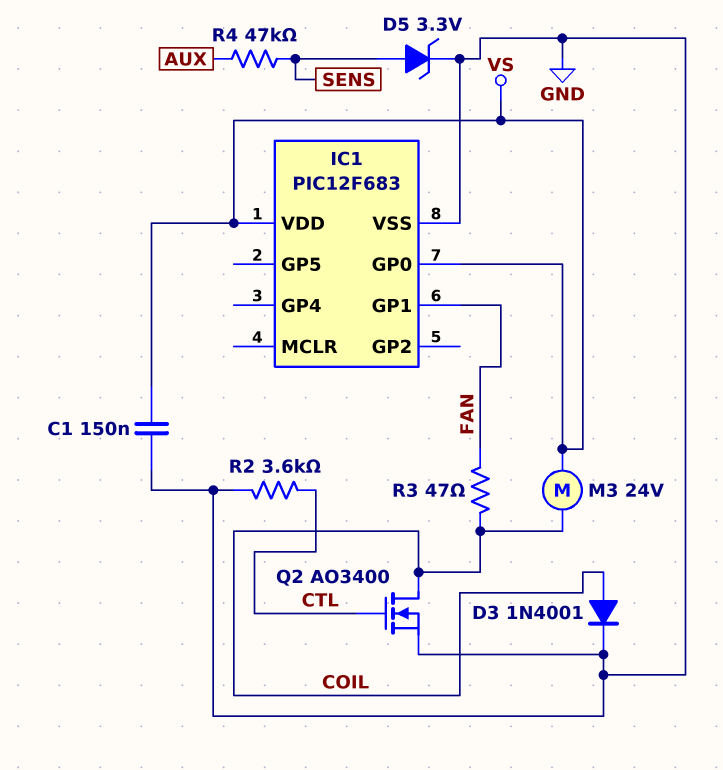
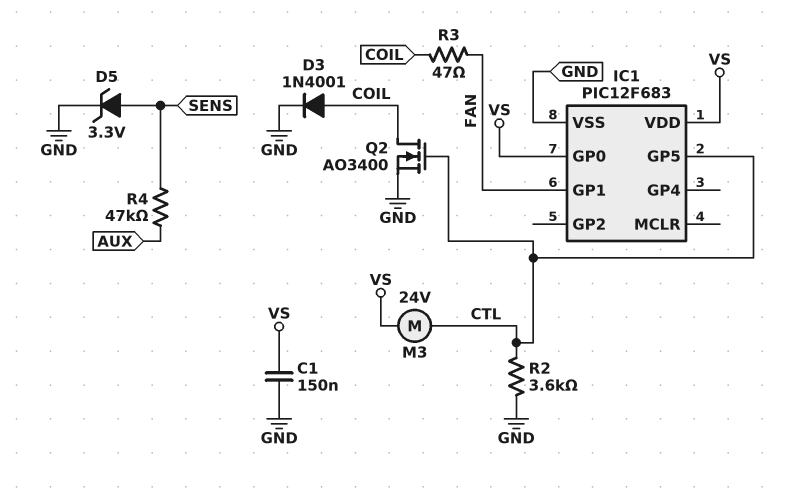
IC1 pin GP5: none -> CTL
M3: motor 24V (COIL, VS) -> motor 24V (CTL, VS)

